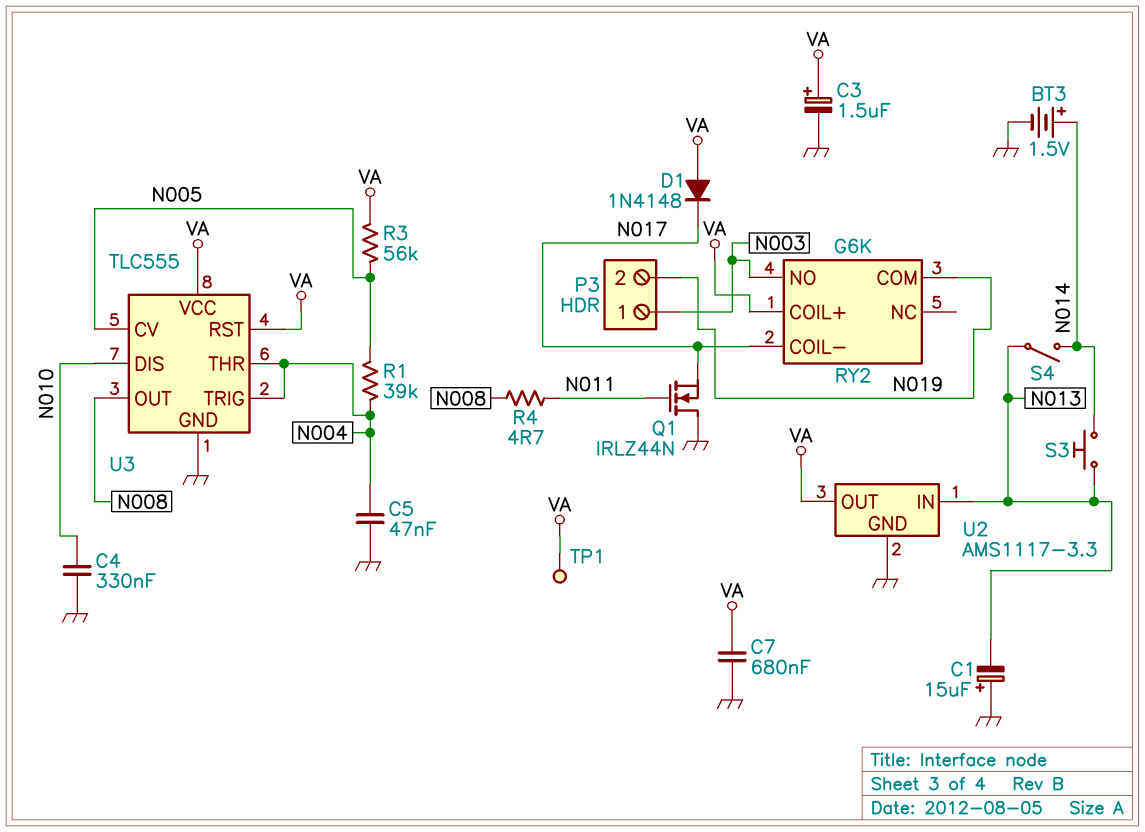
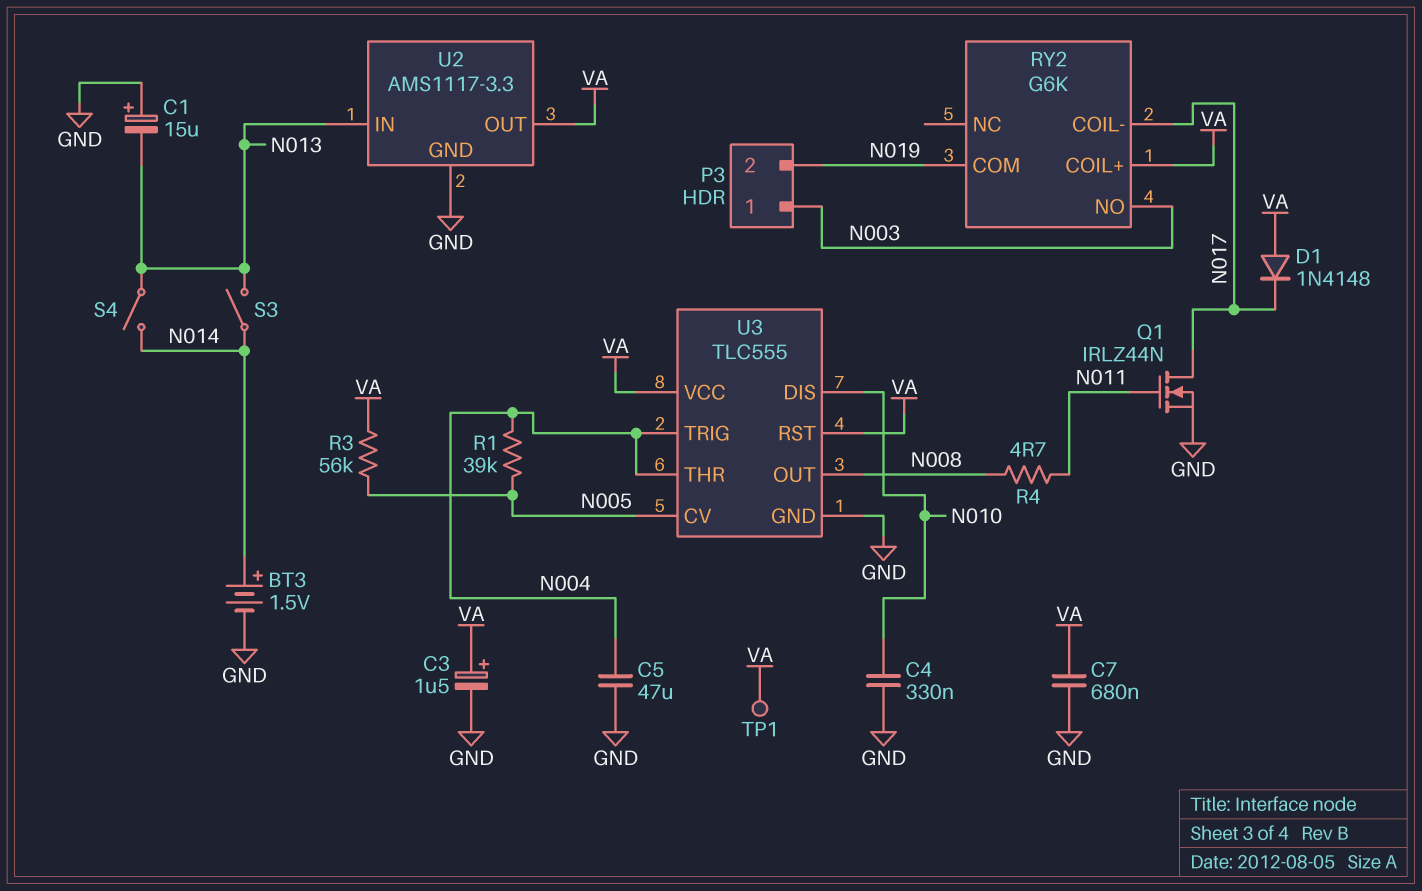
C5: 47nF (GND, N004) -> 47uF (GND, N004)
Q1: NMOS IRLZ44N (G N011, D GND, S N017) -> NMOS IRLZ44N (G N011, D N017, S GND)
S3: button (N013, N014) -> switch (N013, N014)

